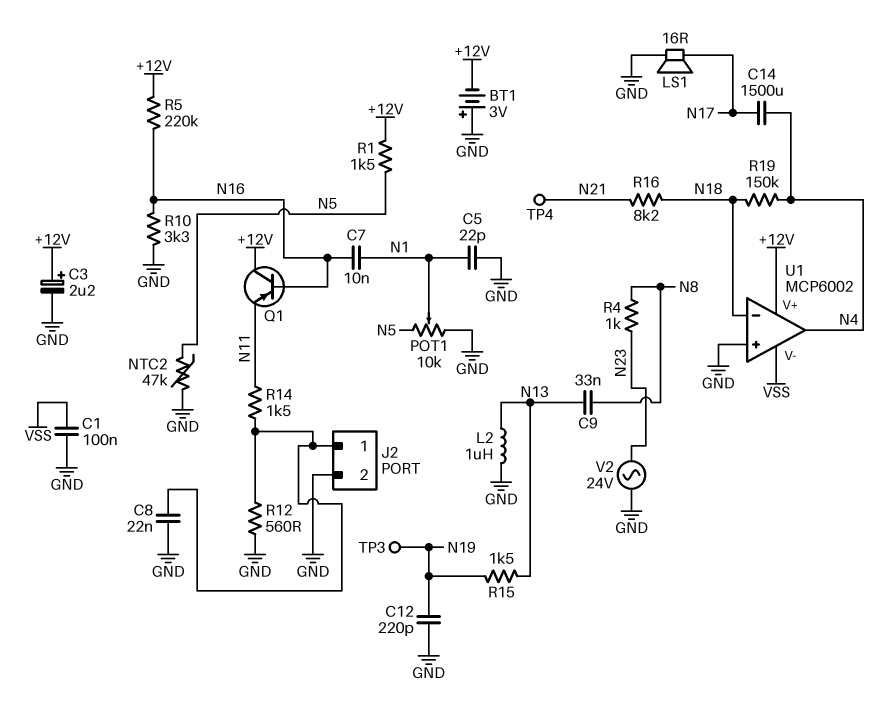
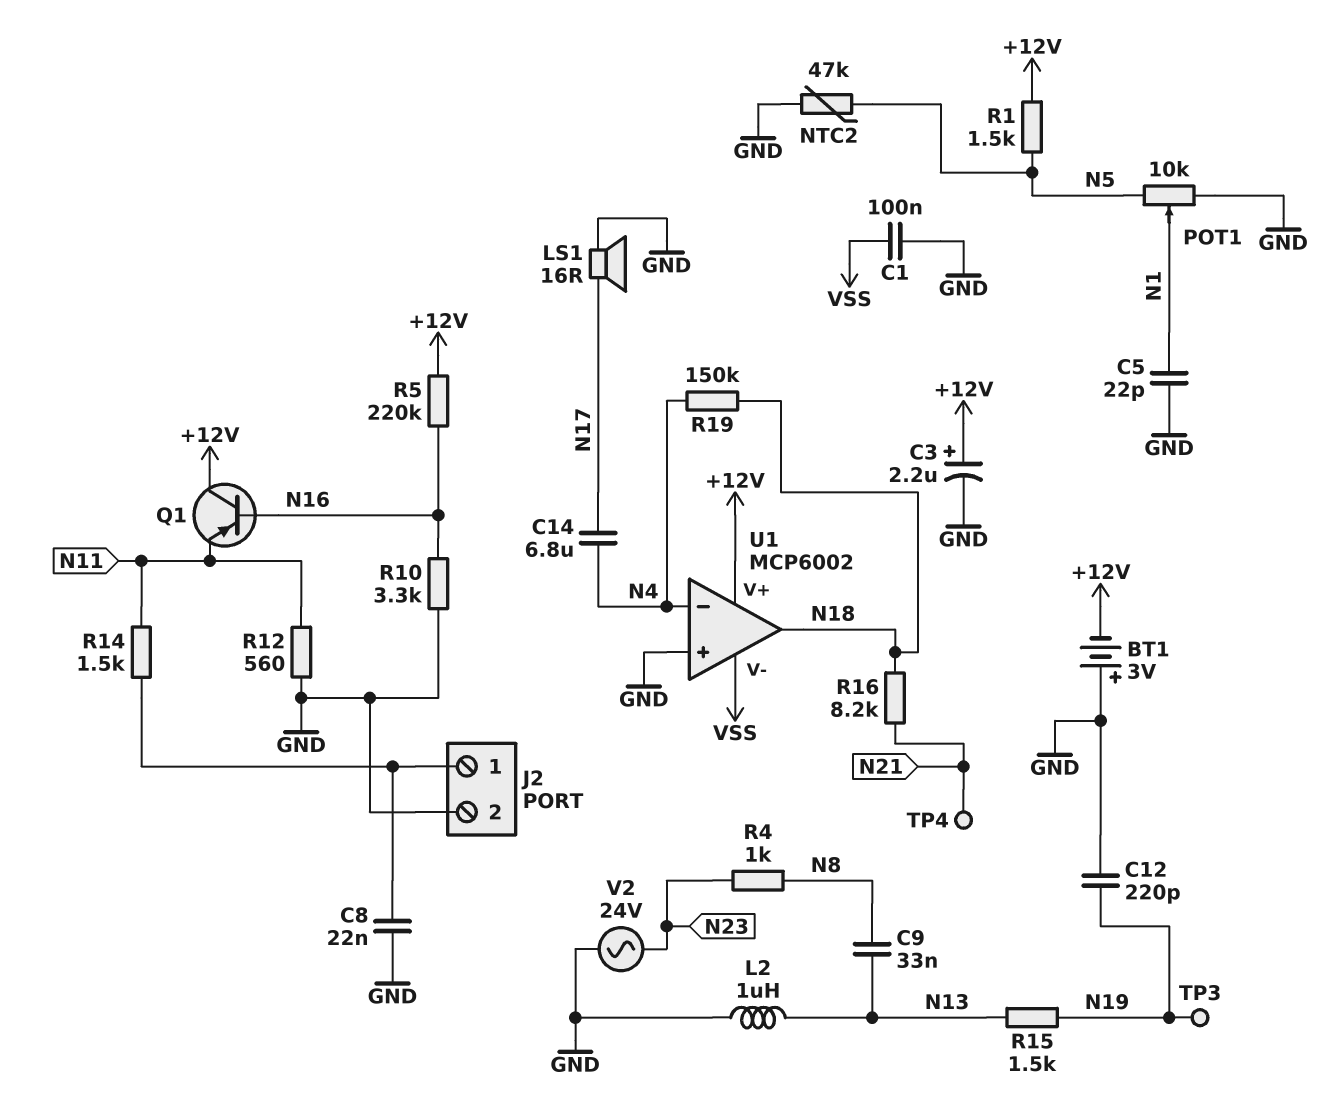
C7: 10nF (N1, N16) -> none
C14: 1500uF (N4, N17) -> 6.8uF (N4, N17)
R12: 560 (GND, J2/1) -> 560 (GND, N11)
U1 pin in-: N18 -> N4
U1 pin out: N4 -> N18

